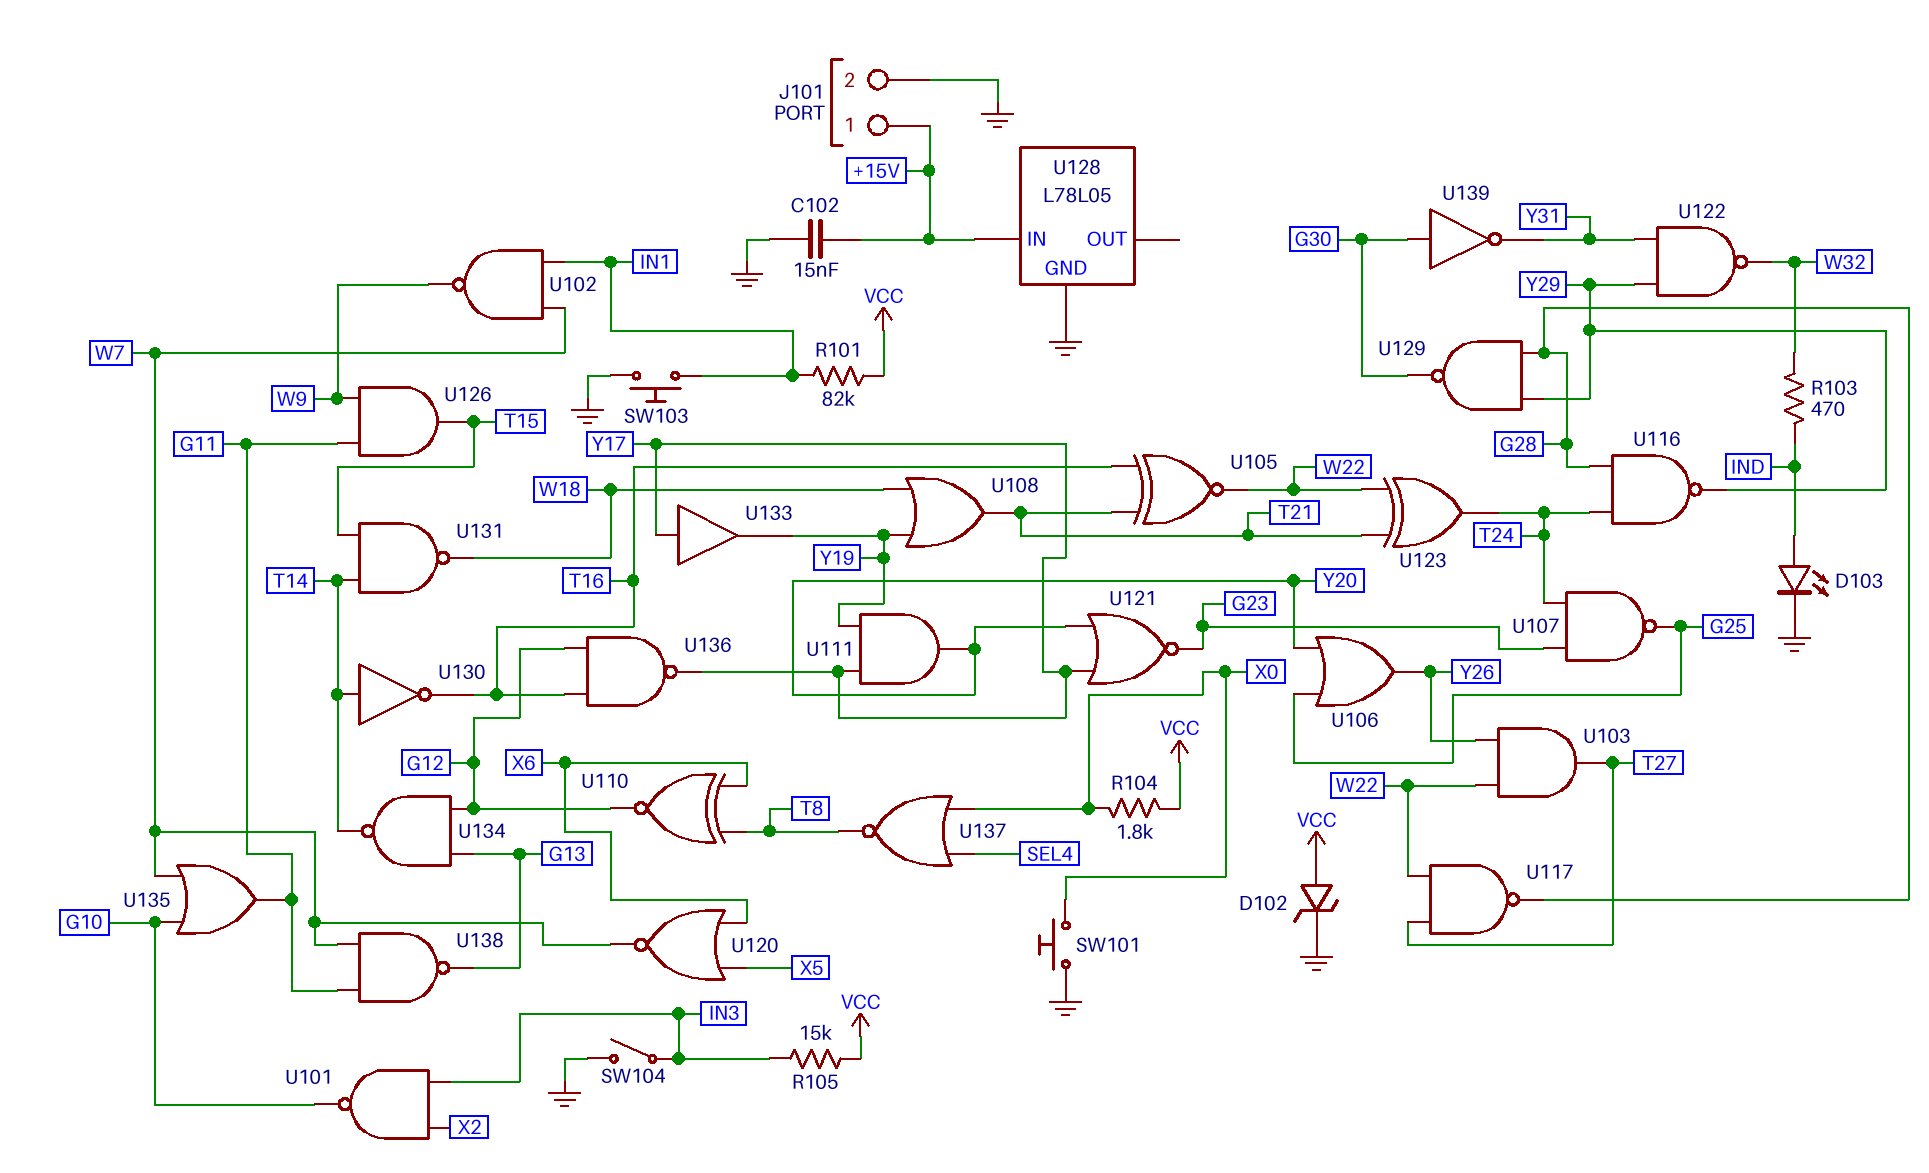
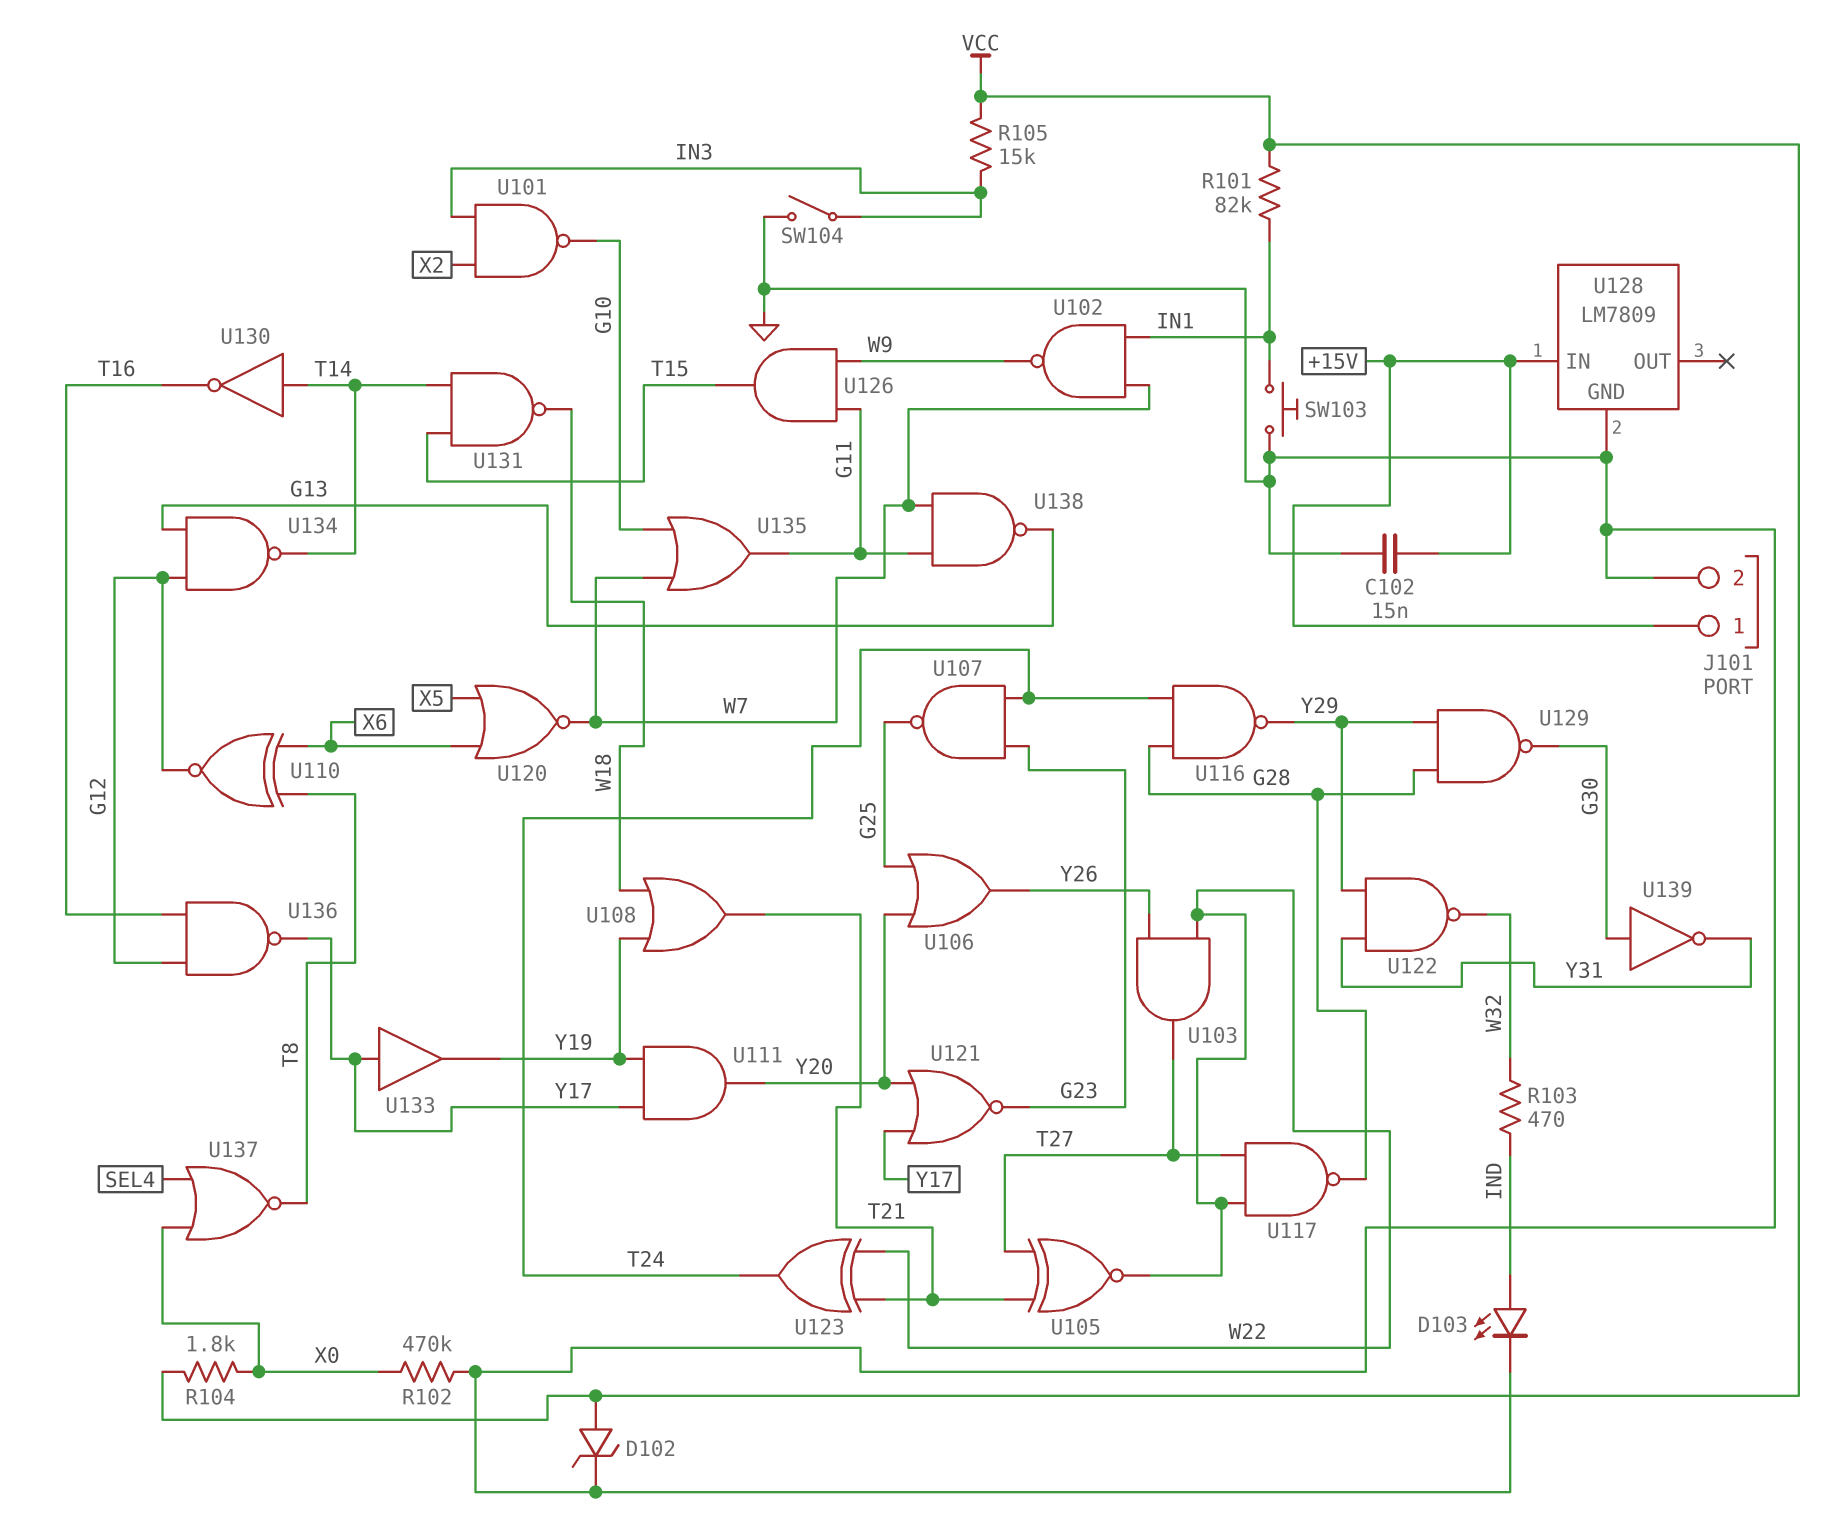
R102: none -> 470k (GND, X0)
SW101: button (GND, X0) -> none
U105: XNOR (in T16, in T21, out W22) -> XNOR (in T21, in T27, out W22)
U128: L78L05 -> LM7809

